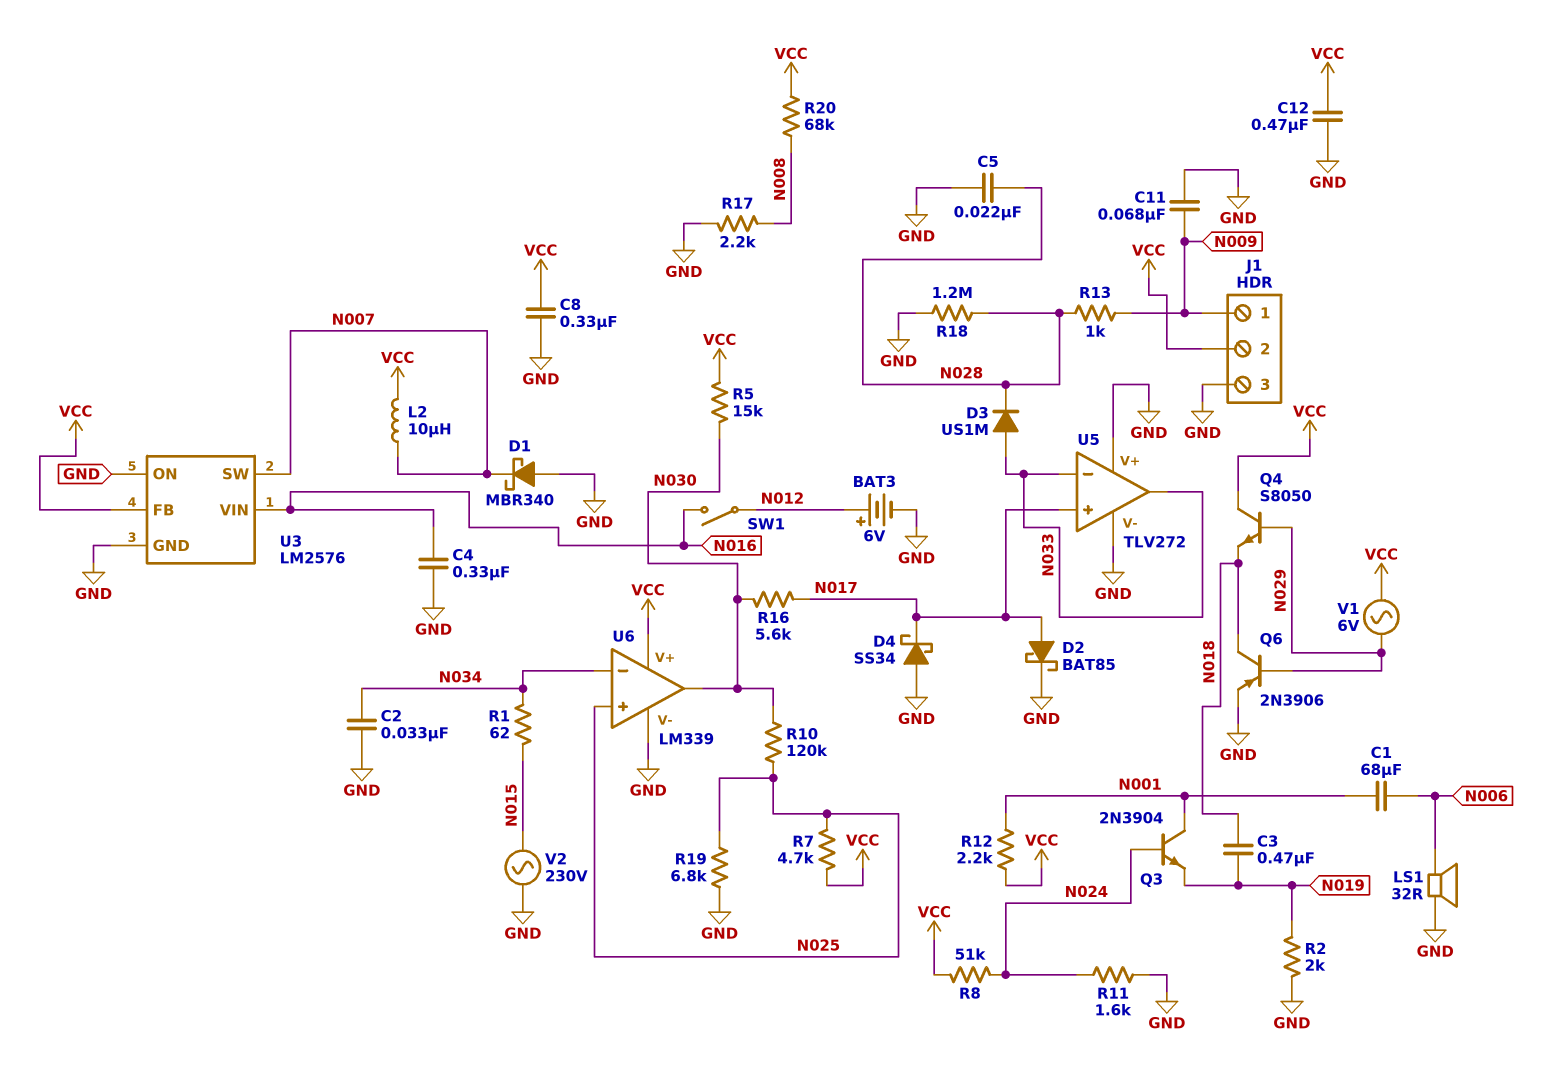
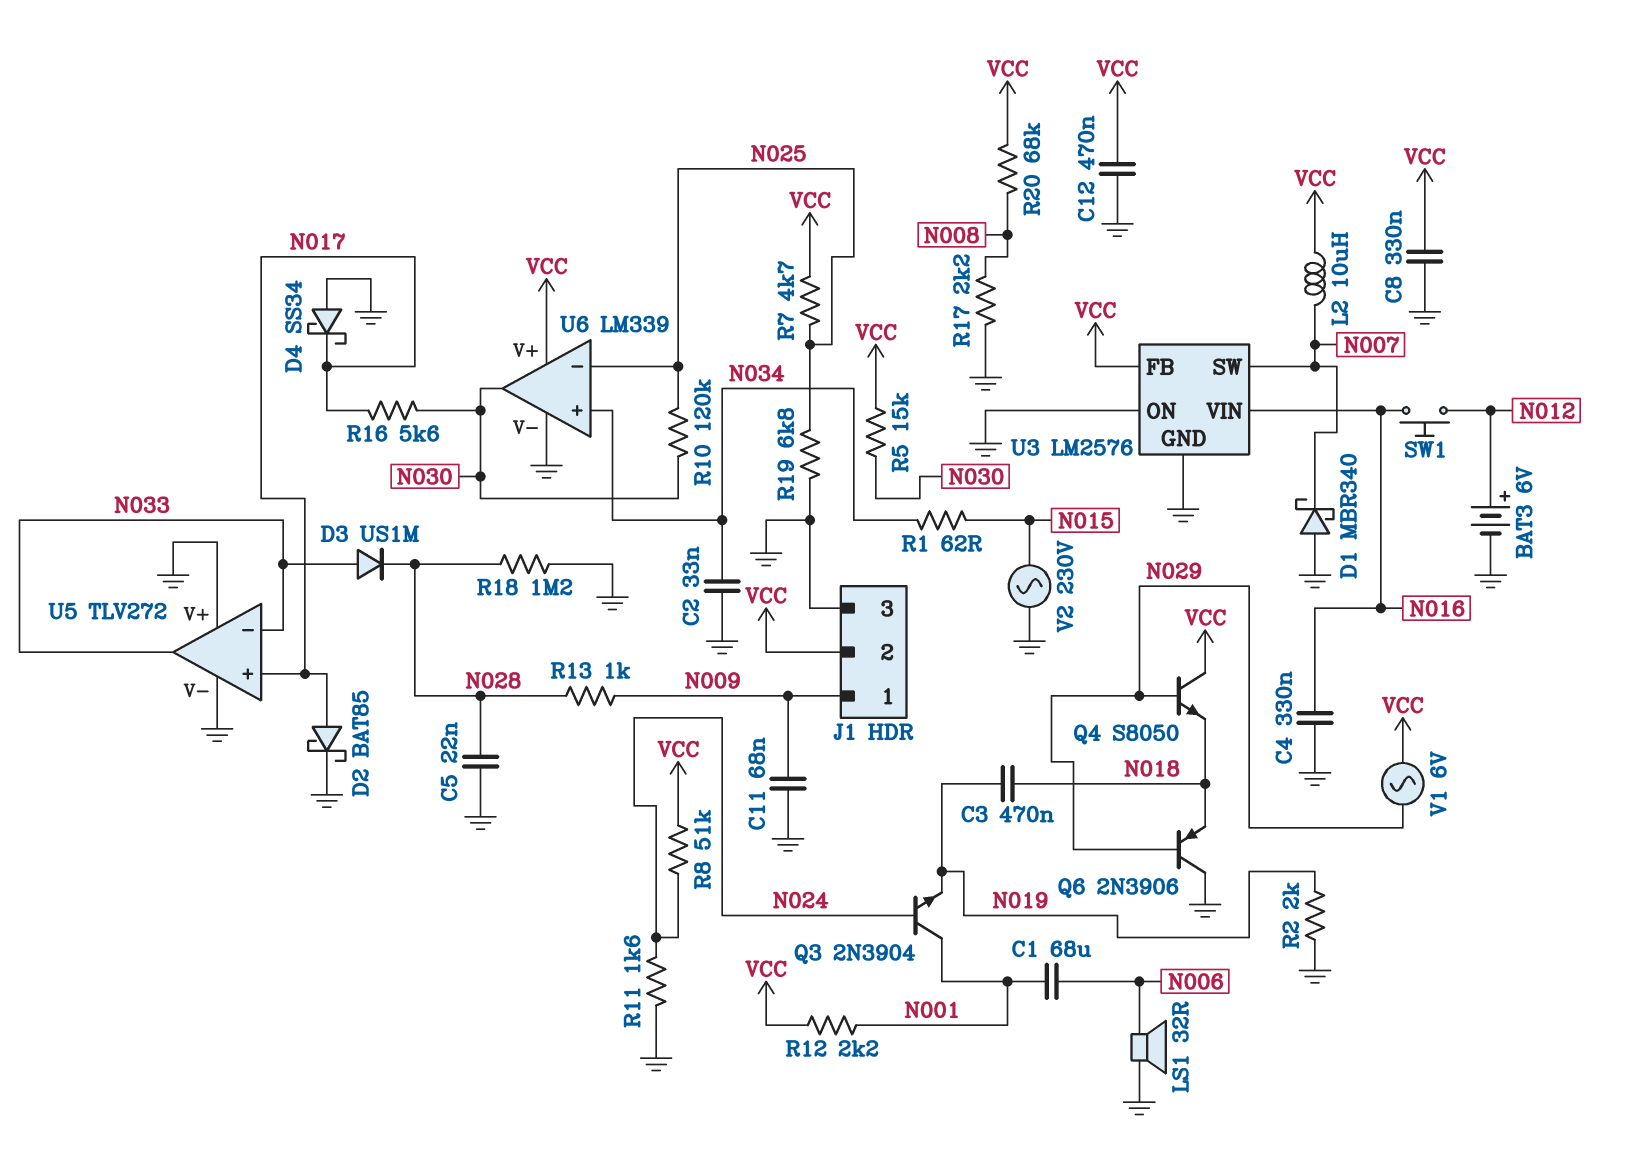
Q6: PNP 2N3906 (B N029, C N018, E GND) -> PNP 2N3906 (B N029, C GND, E N018)
SW1: switch (N012, N016) -> button (N012, N016)
U6 pin in+: N025 -> N034
U6 pin in-: N034 -> N025

